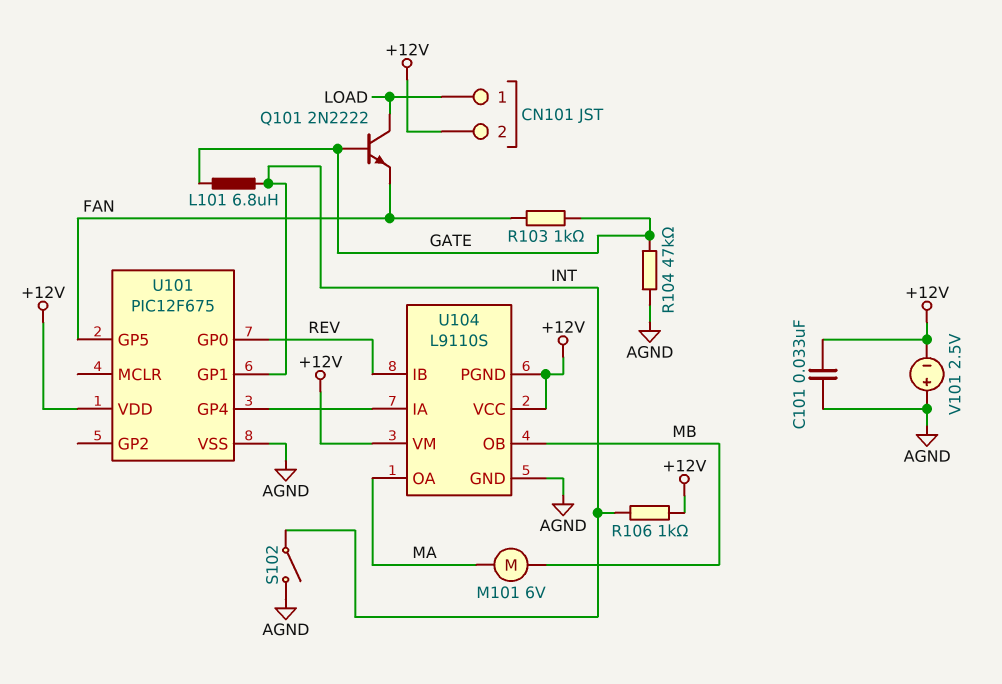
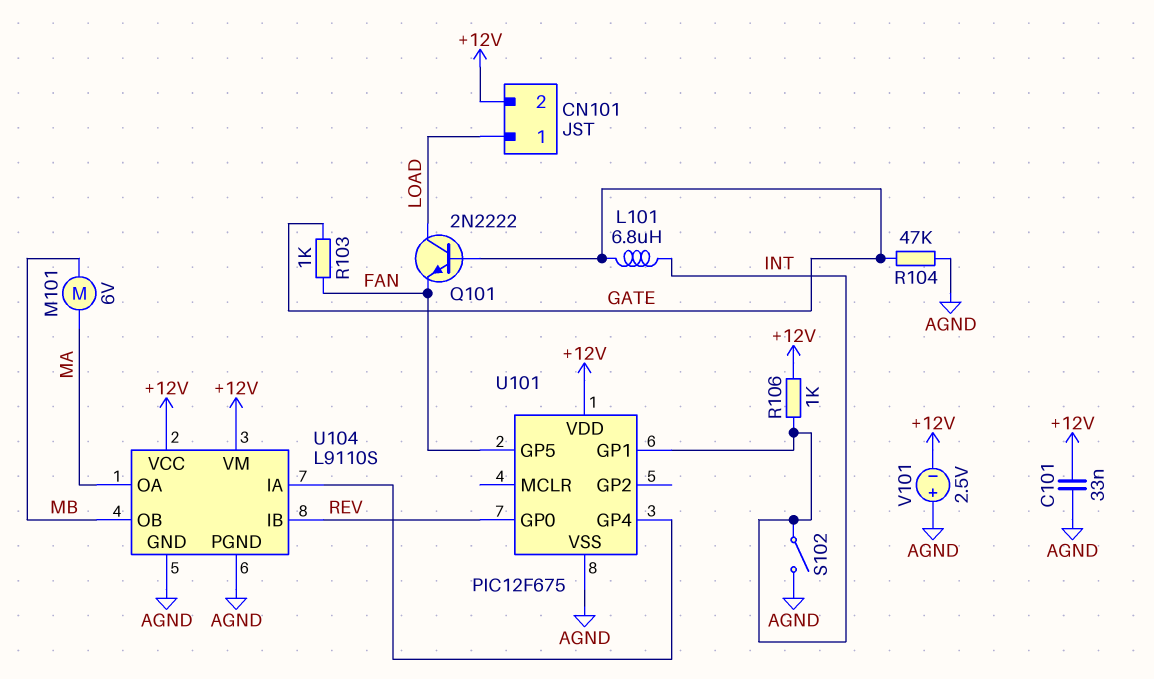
U104 pin PGND: +12V -> AGND

